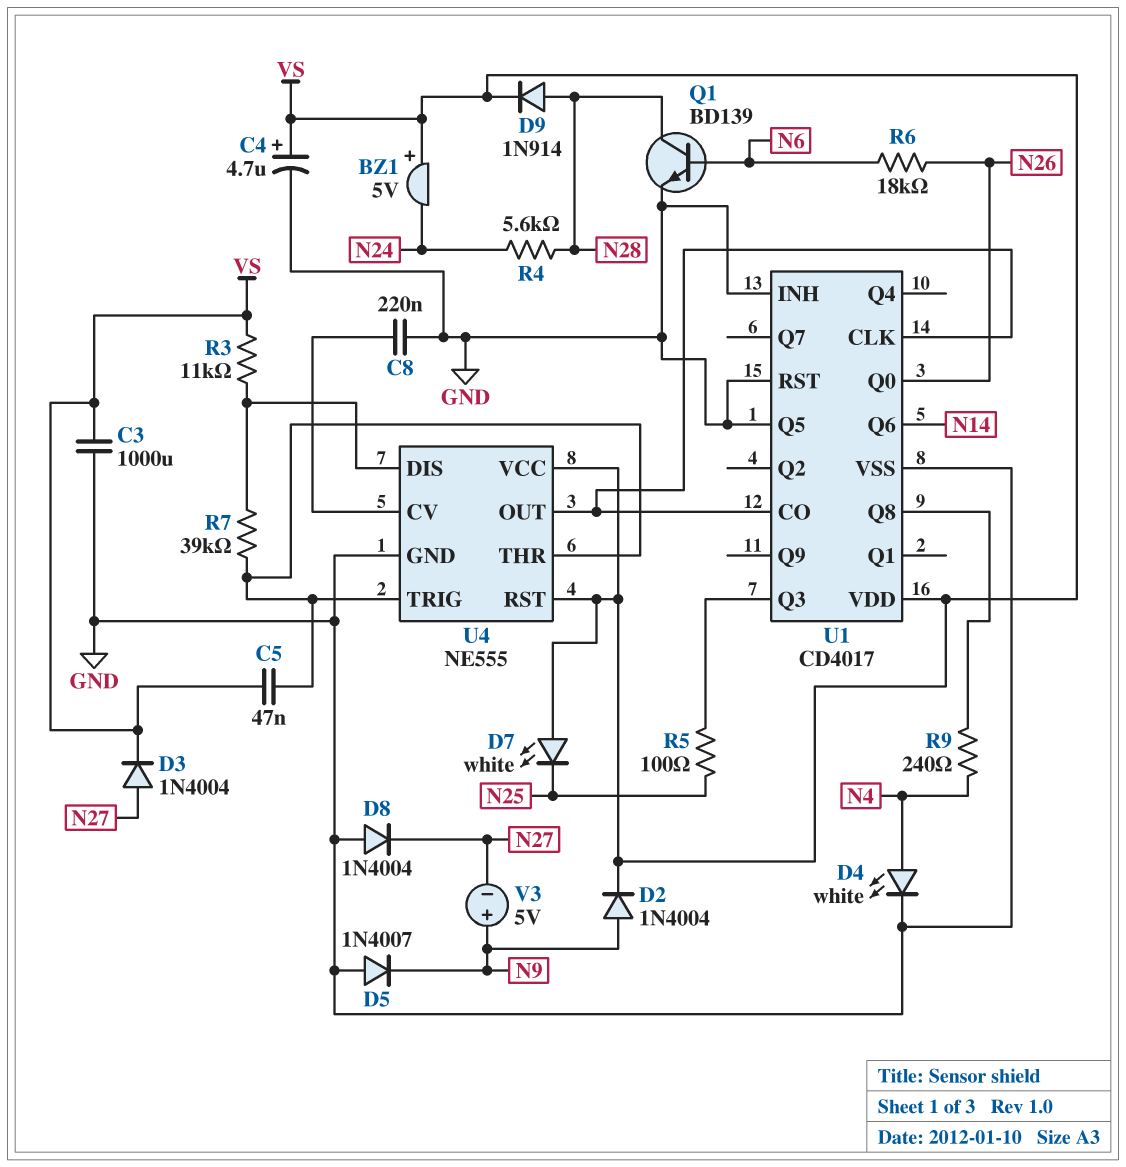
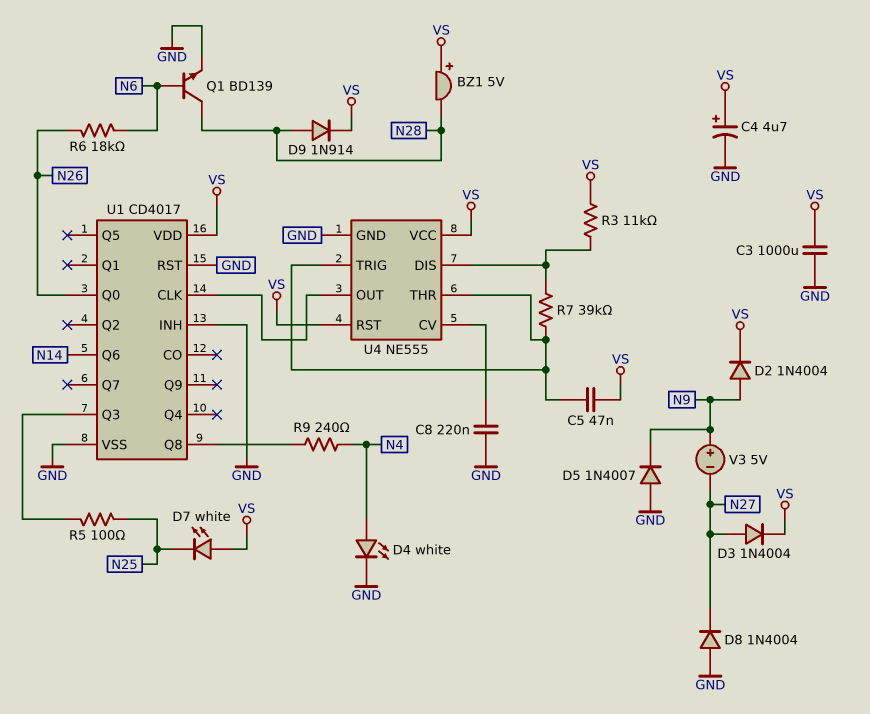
BZ1: buzzer 5V (plus VS, minus N24) -> buzzer 5V (plus VS, minus N28)
R4: 5.6k (N24, N28) -> none
U1 pin CO: U1/CLK -> none
U1 pin Q5: GND -> none

